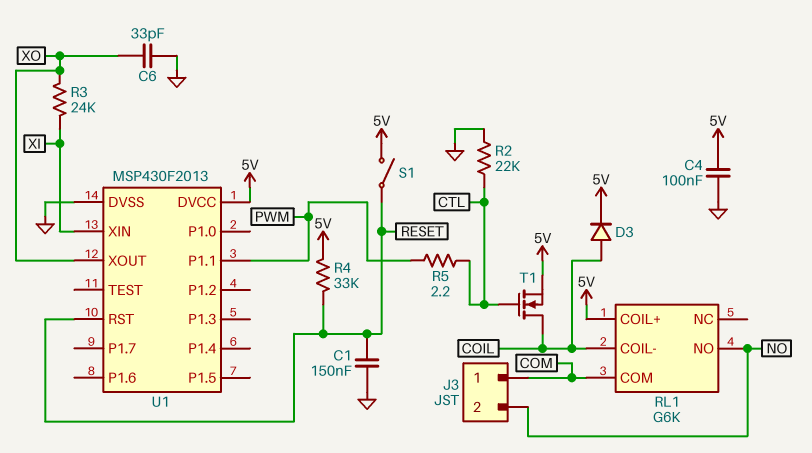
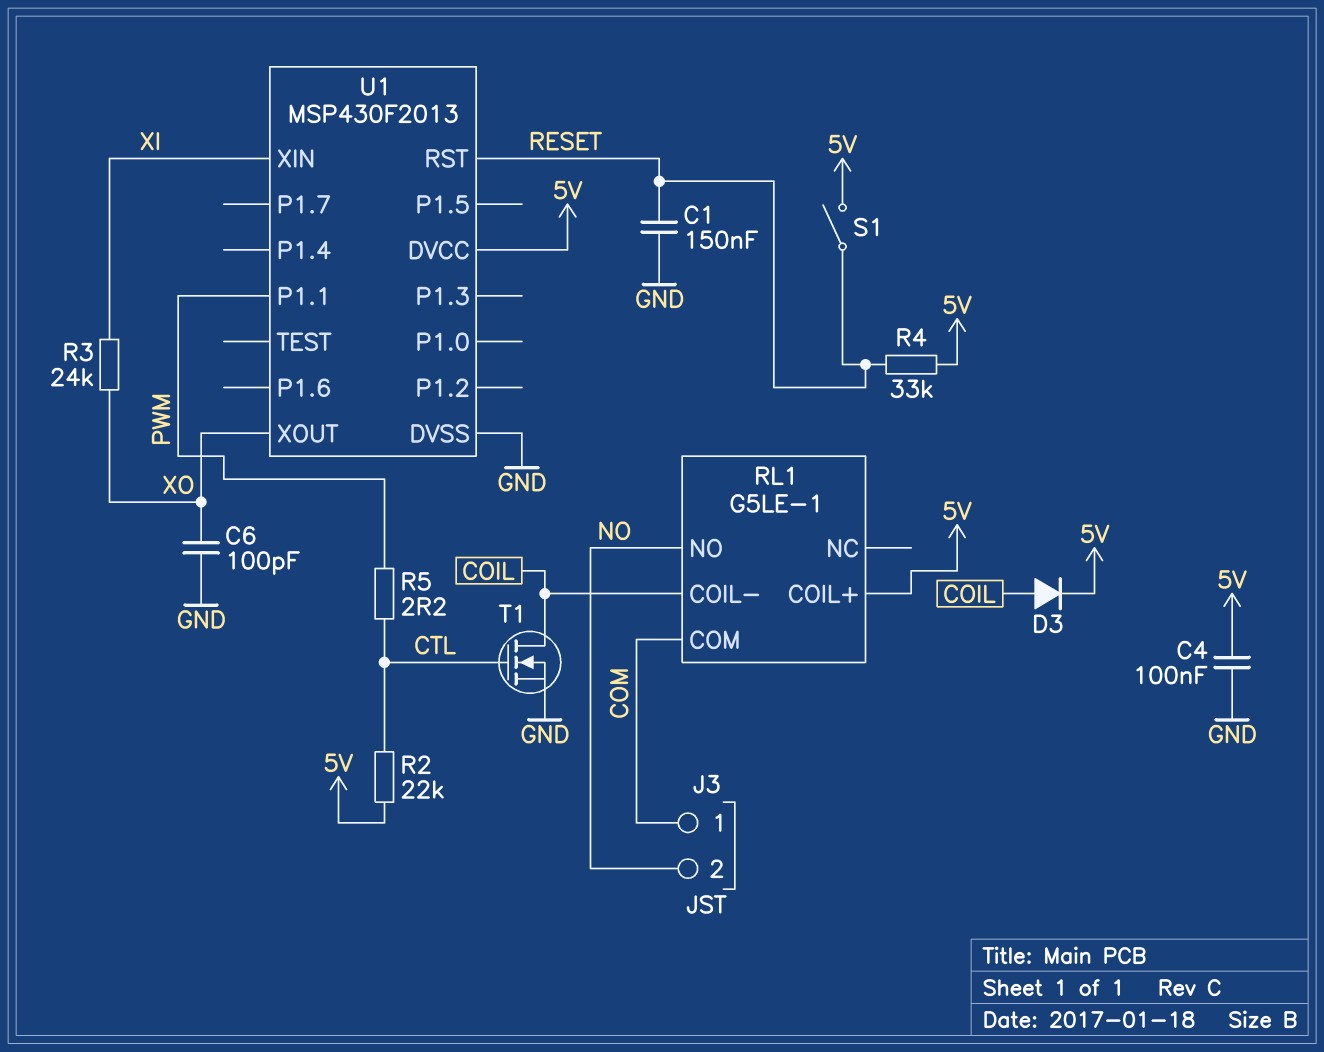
C6: 33pF (GND, XO) -> 100pF (GND, XO)
R2: 22k (CTL, GND) -> 22k (5V, CTL)
RL1: G6K -> G5LE-1
T1: NMOS (G CTL, D COIL, S 5V) -> NMOS (G CTL, D COIL, S GND)

